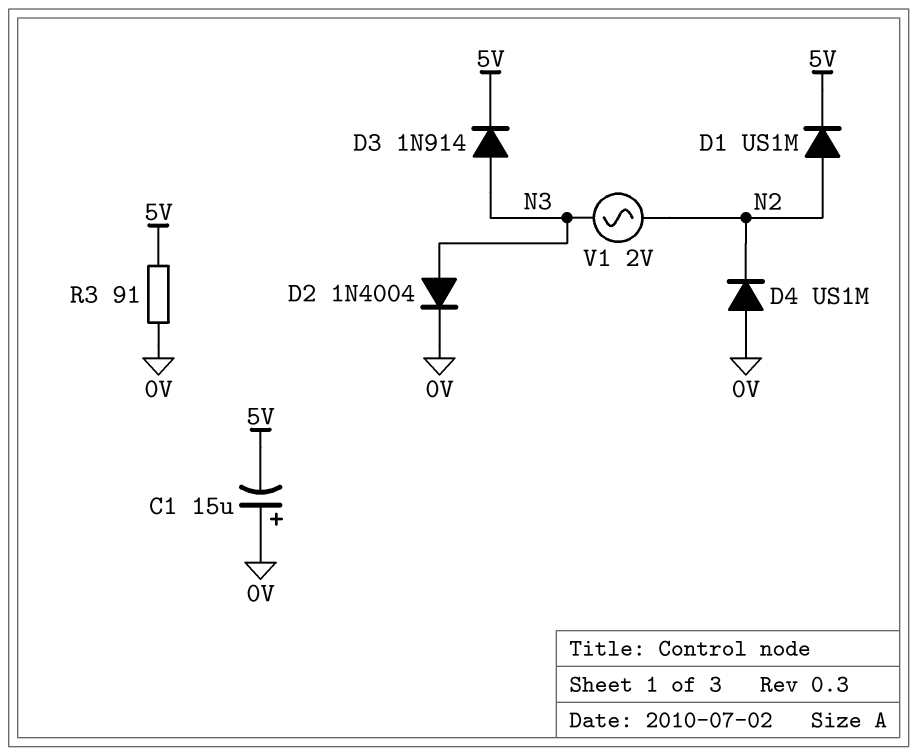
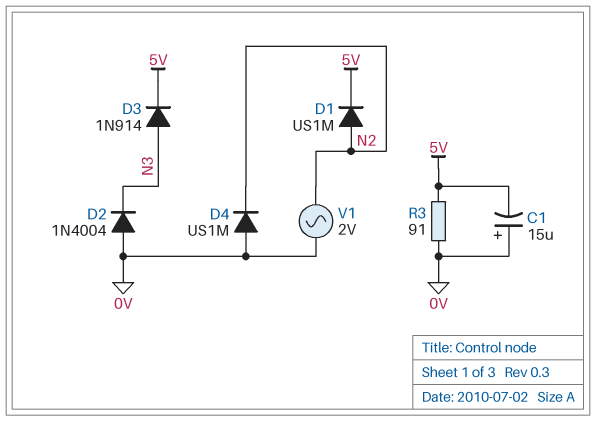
D2: diode 1N4004 (A N3, K 0V) -> diode 1N4004 (A 0V, K N3)
V1: AC 2V (N2, N3) -> AC 2V (0V, N2)

